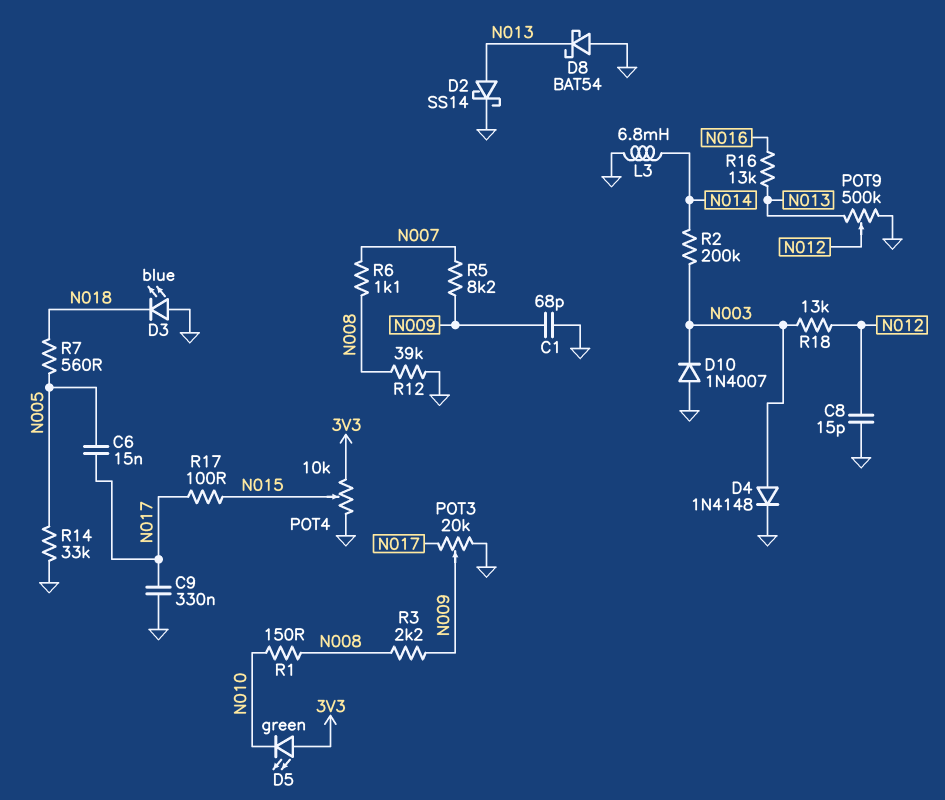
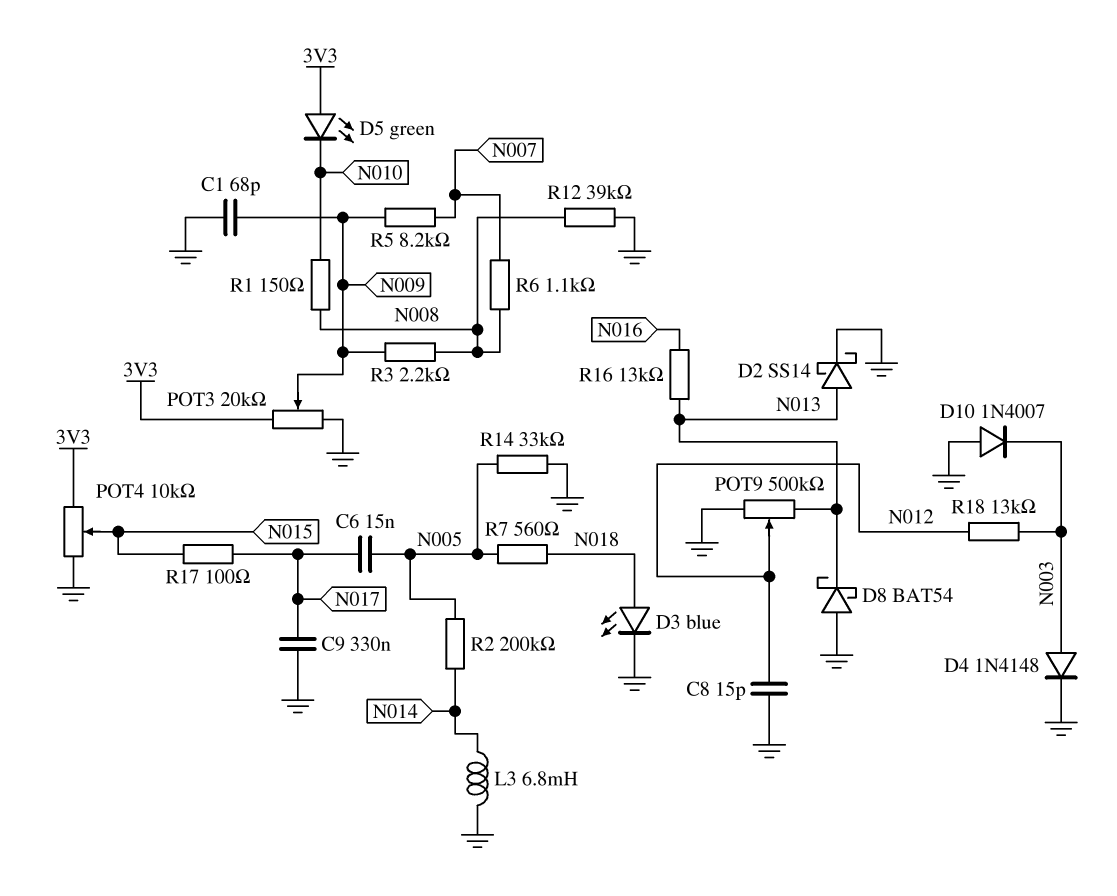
D3: LED blue (A GND, K N018) -> LED blue (A N018, K GND)
POT3: 20k (GND, N017, wiper N009) -> 20k (3V3, GND, wiper N009)
R2: 200k (N003, N014) -> 200k (N005, N014)

